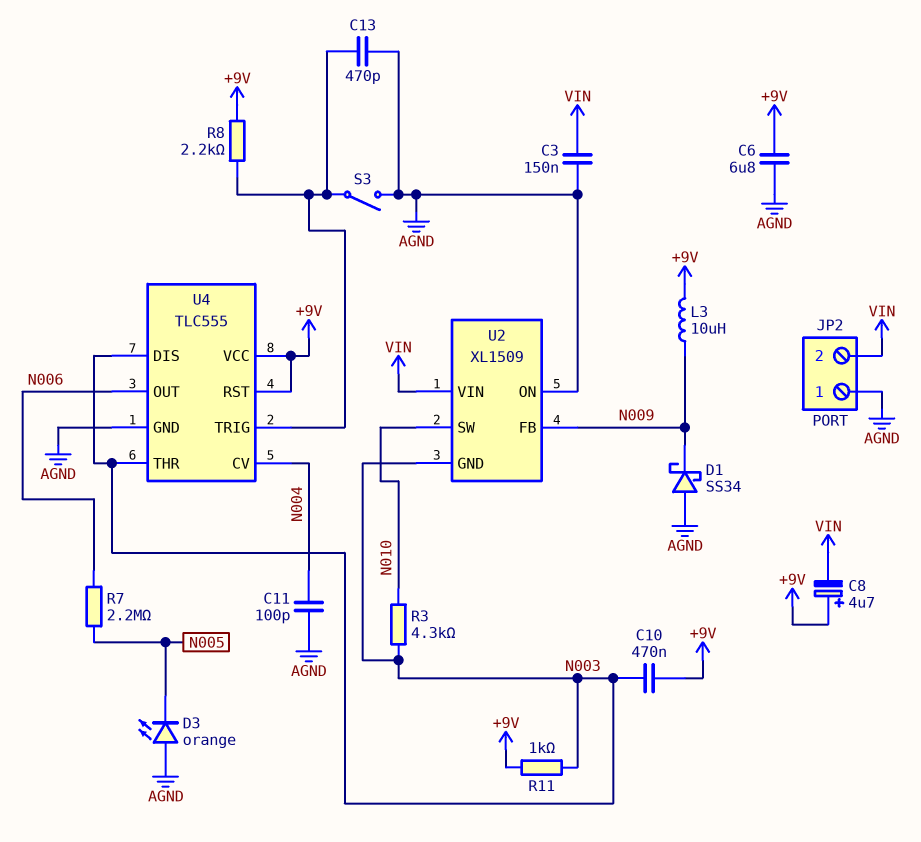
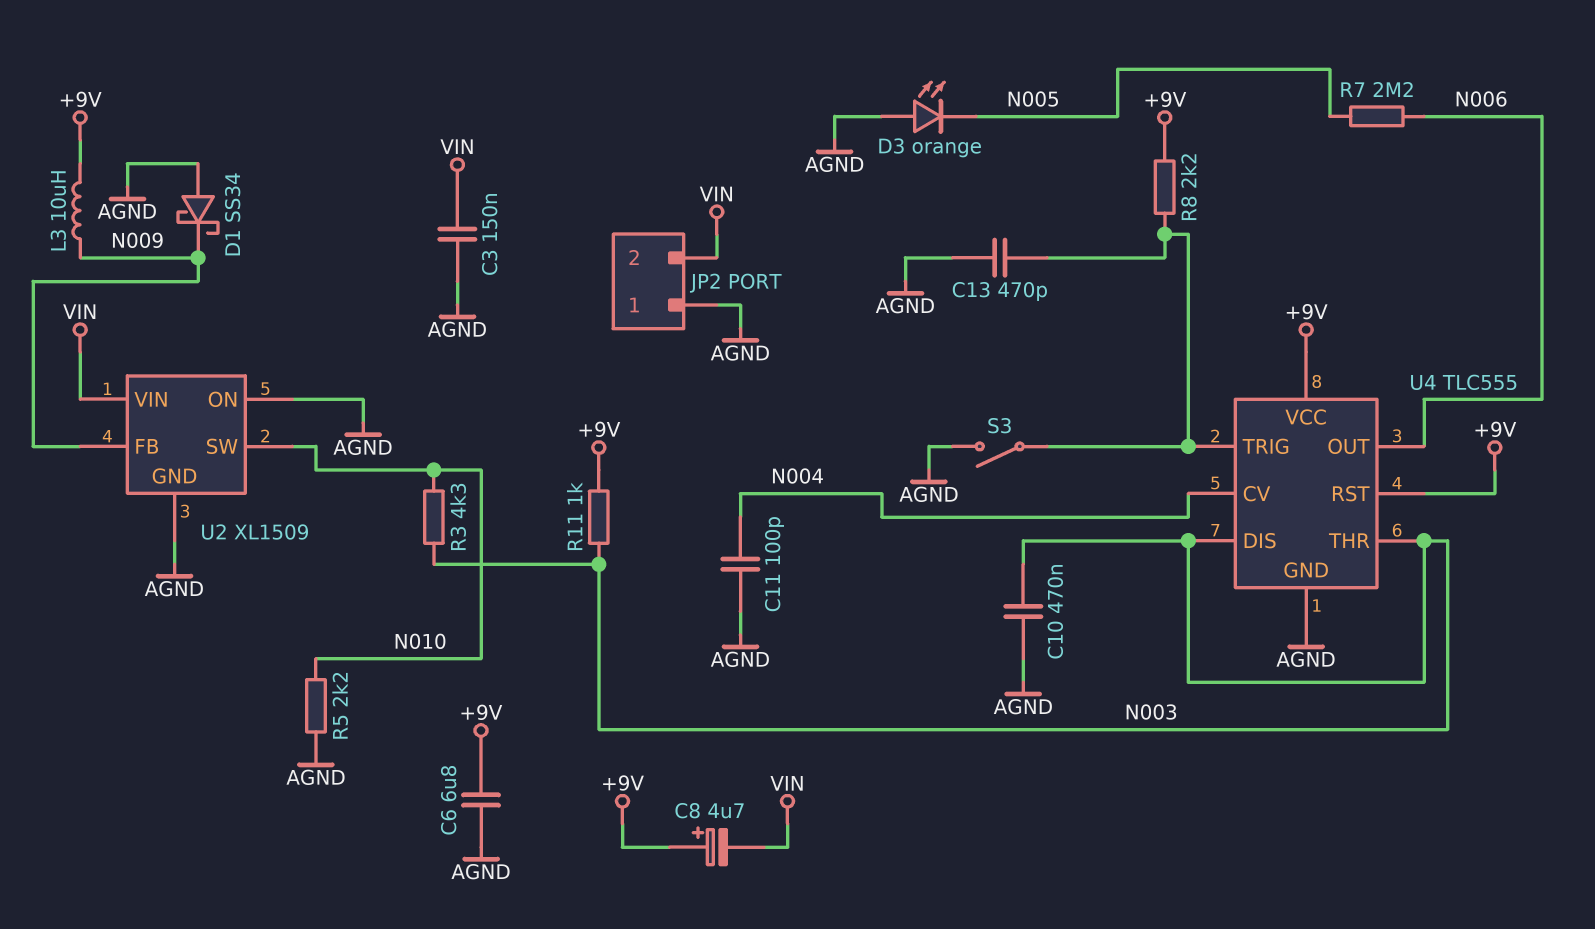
C10: 470nF (+9V, N003) -> 470nF (AGND, N003)
R5: none -> 2.2k (AGND, N010)
U2 pin GND: N003 -> AGND

